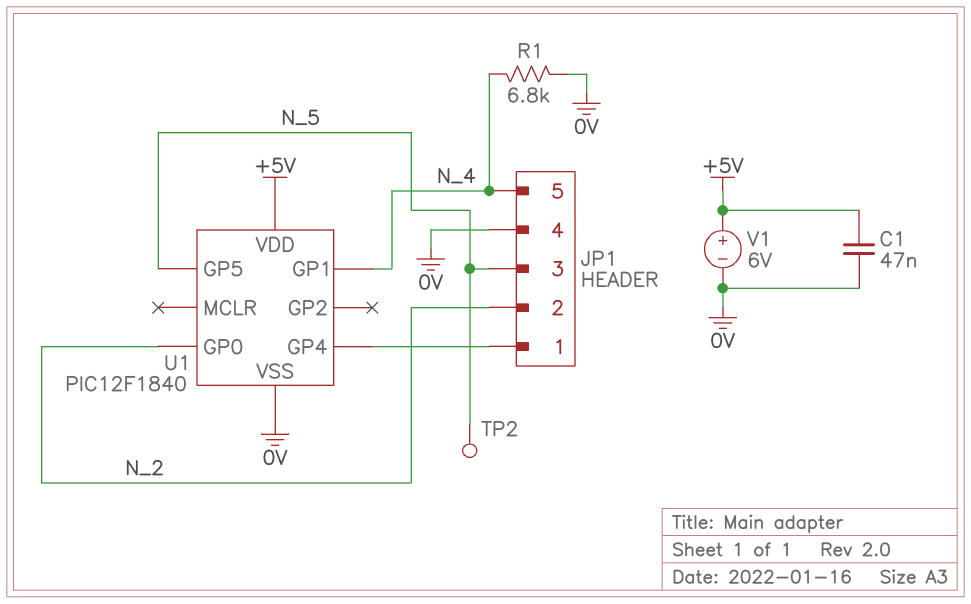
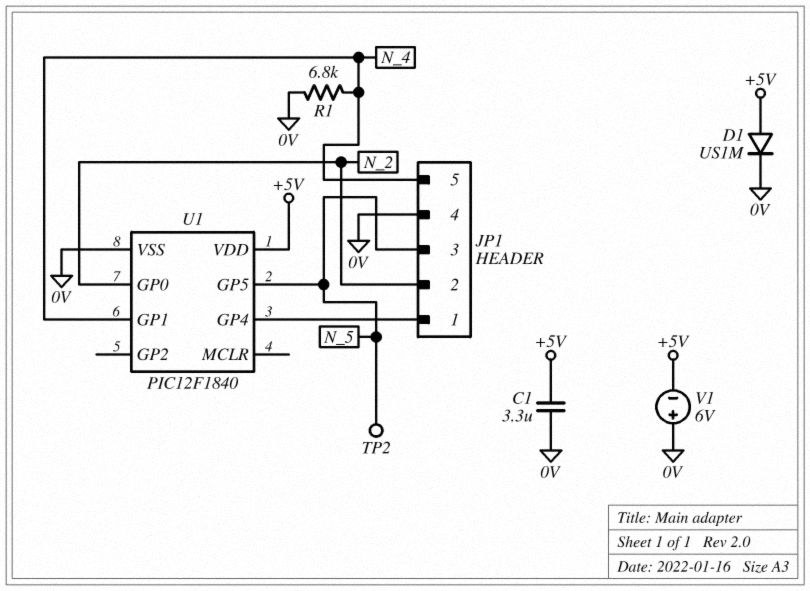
C1: 47nF (+5V, 0V) -> 3.3uF (+5V, 0V)
D1: none -> diode US1M (A +5V, K 0V)
V1: 6V (plus +5V, minus 0V) -> 6V (plus 0V, minus +5V)

